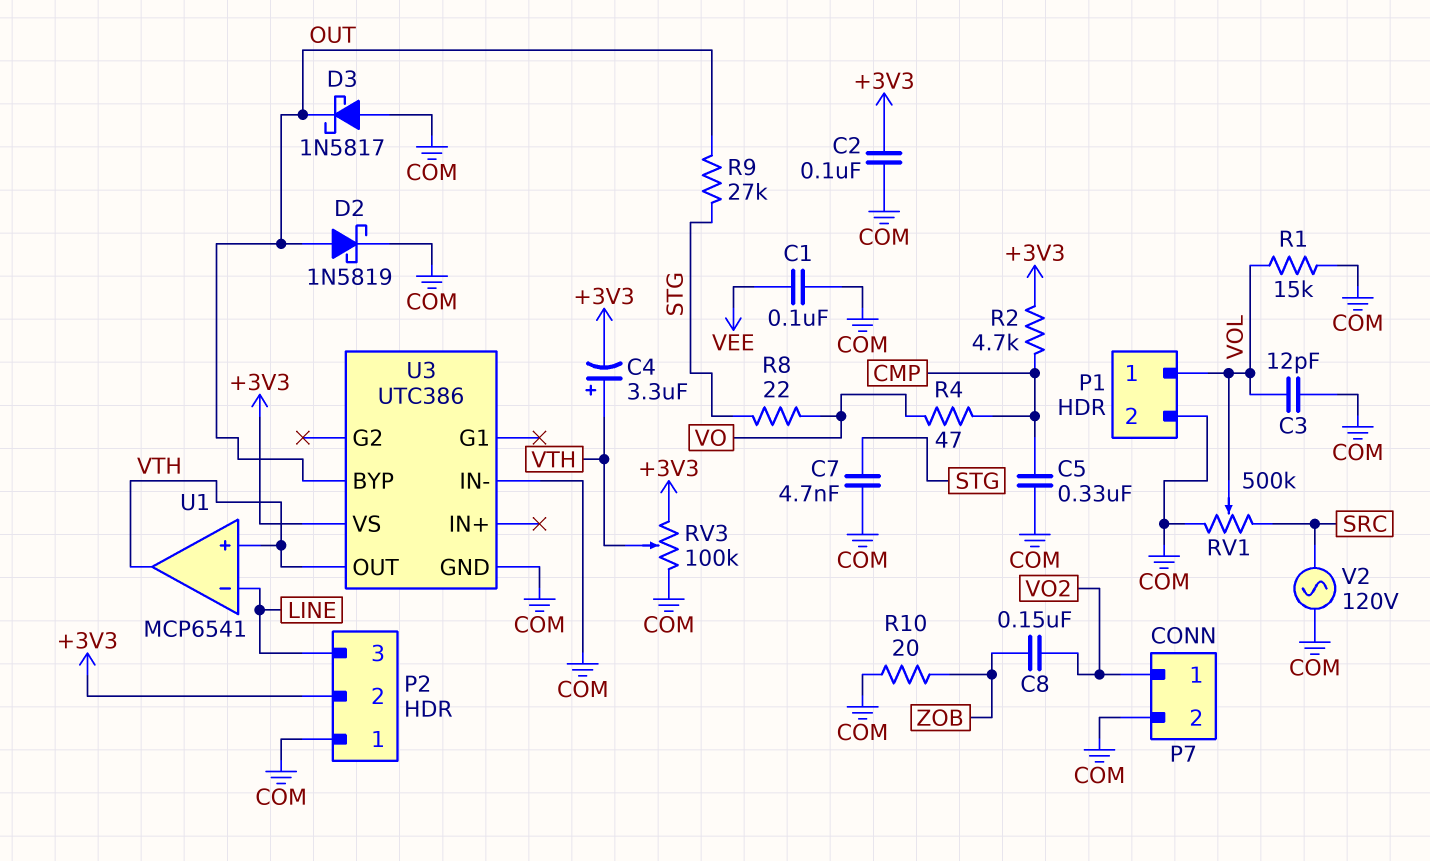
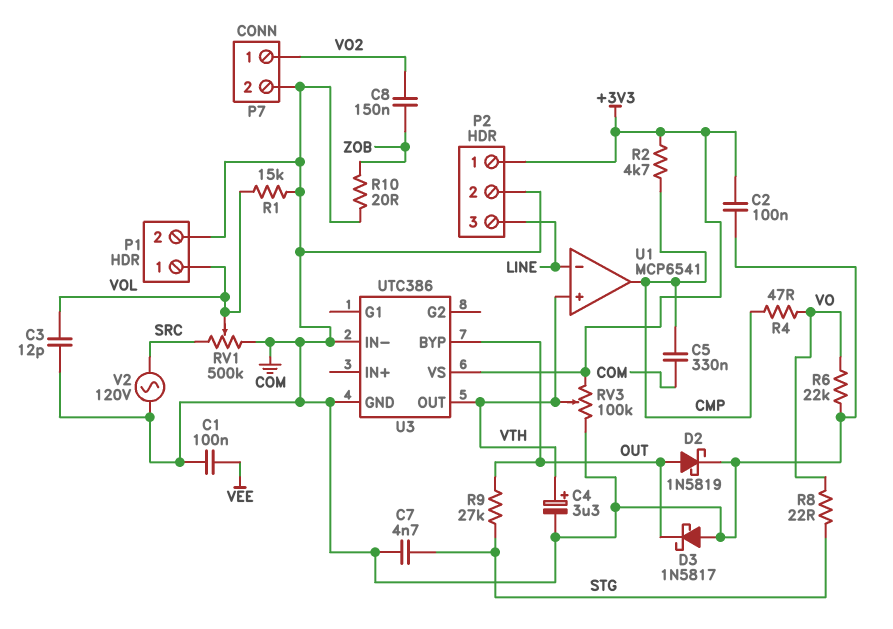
C4: 3.3uF (plus VTH, minus +3V3) -> 3.3uF (plus VTH, minus COM)
P2 pin 1: COM -> +3V3
P2 pin 2: +3V3 -> COM
R6: none -> 22k (COM, VO)
U1 pin out: VTH -> CMP

